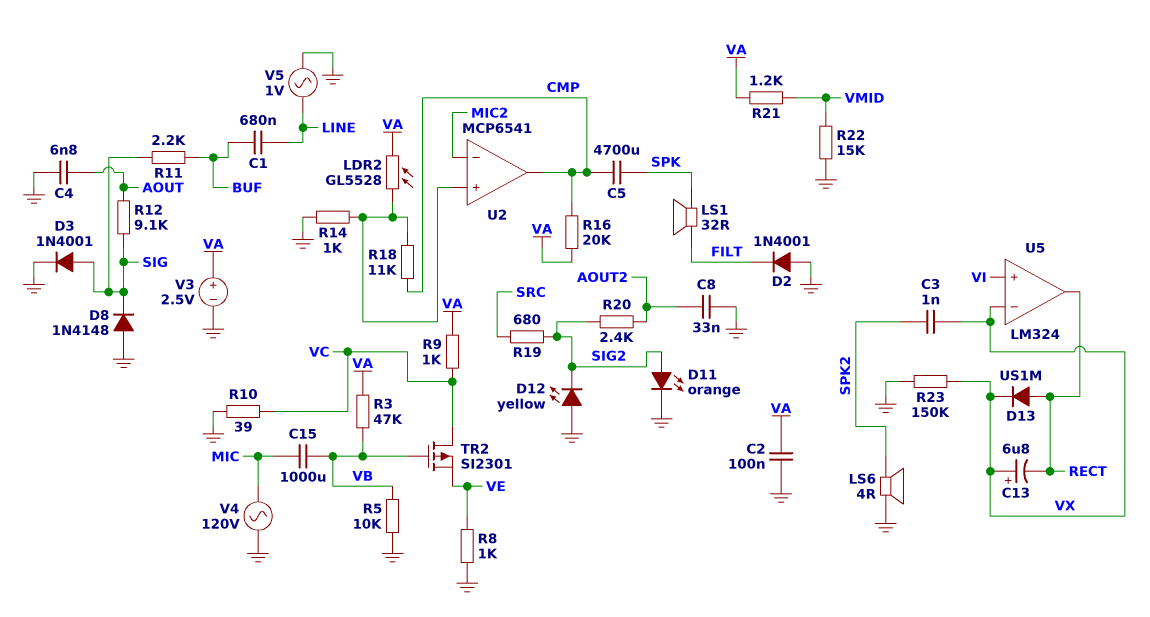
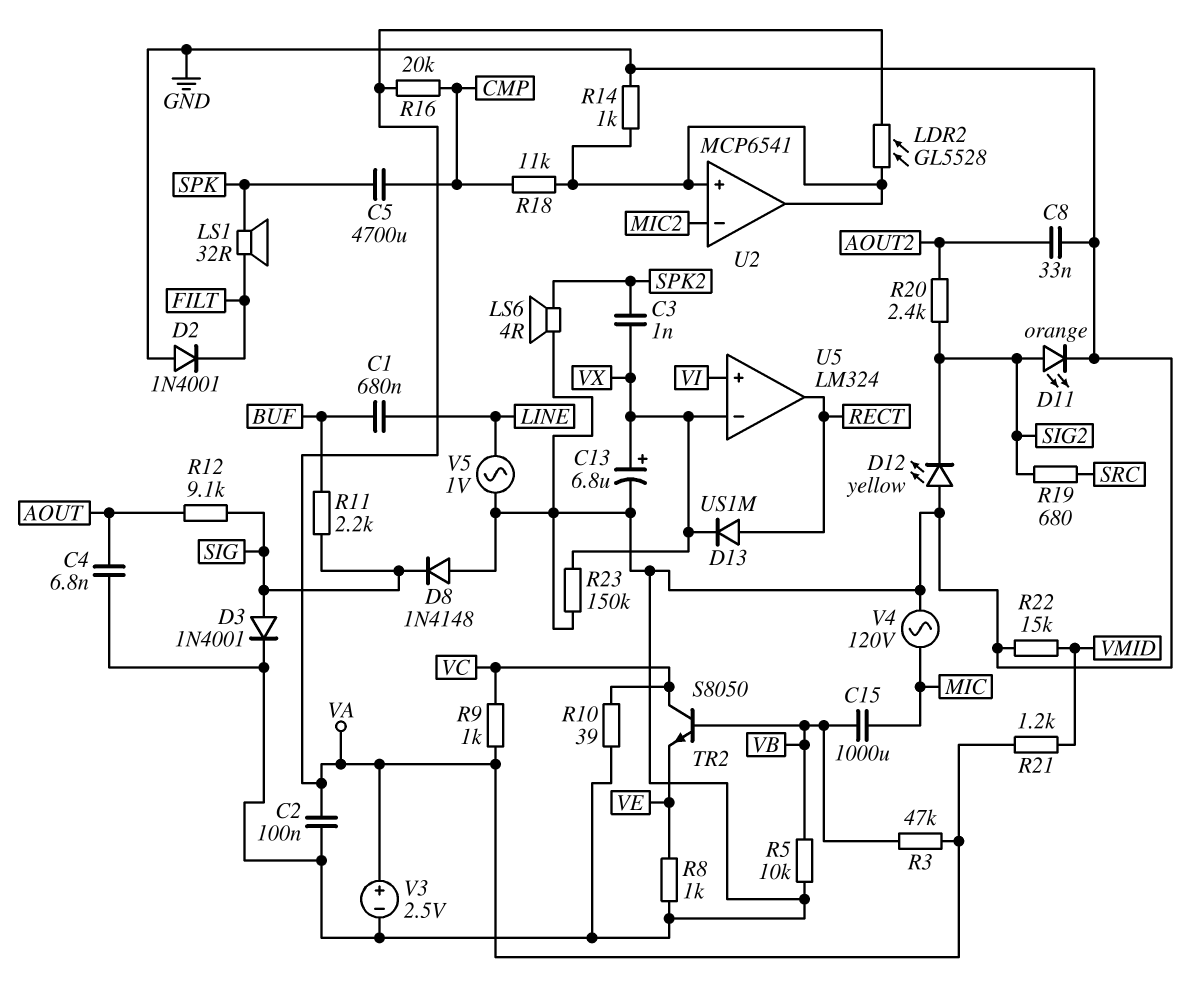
C13: 6.8uF (plus VX, minus RECT) -> 6.8uF (plus VX, minus GND)
TR2: PMOS SI2301 (G VB, D VC, S VE) -> NPN S8050 (B VB, C VC, E VE)
U2 pin out: CMP -> U2/in+

